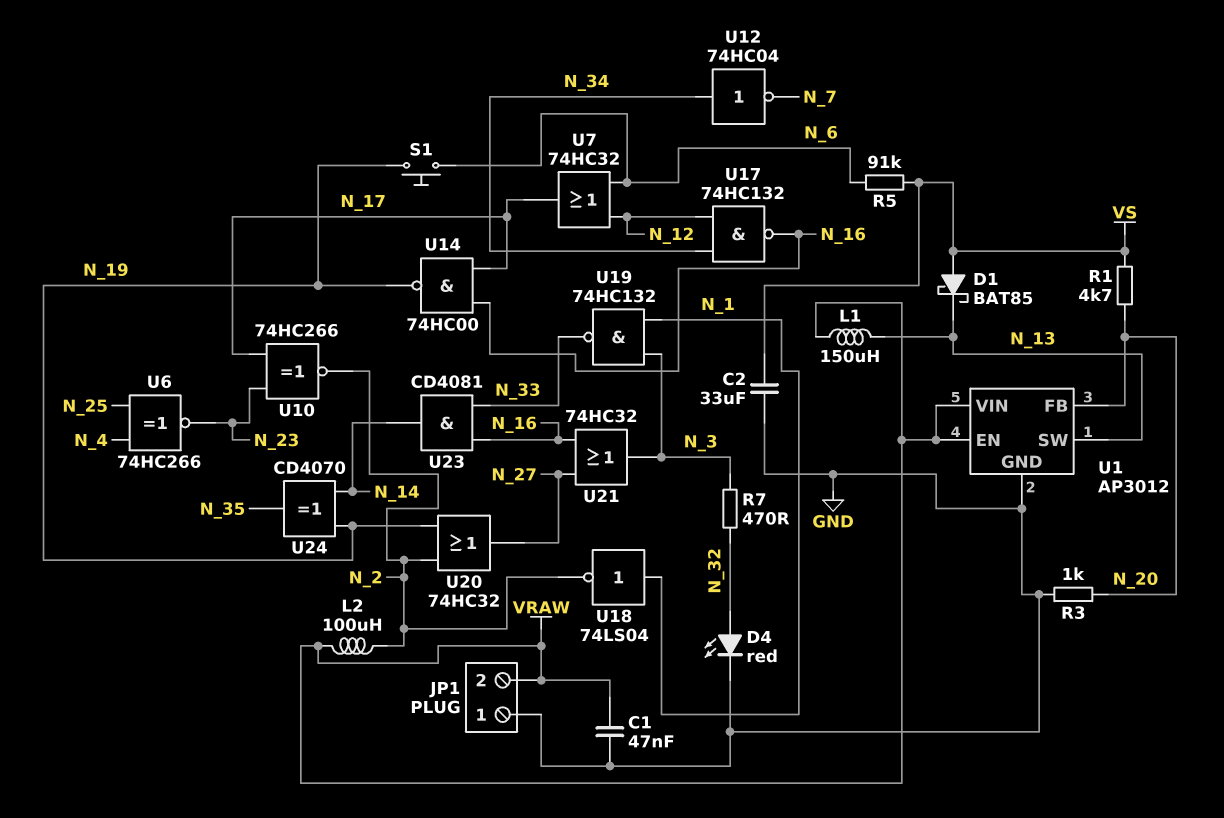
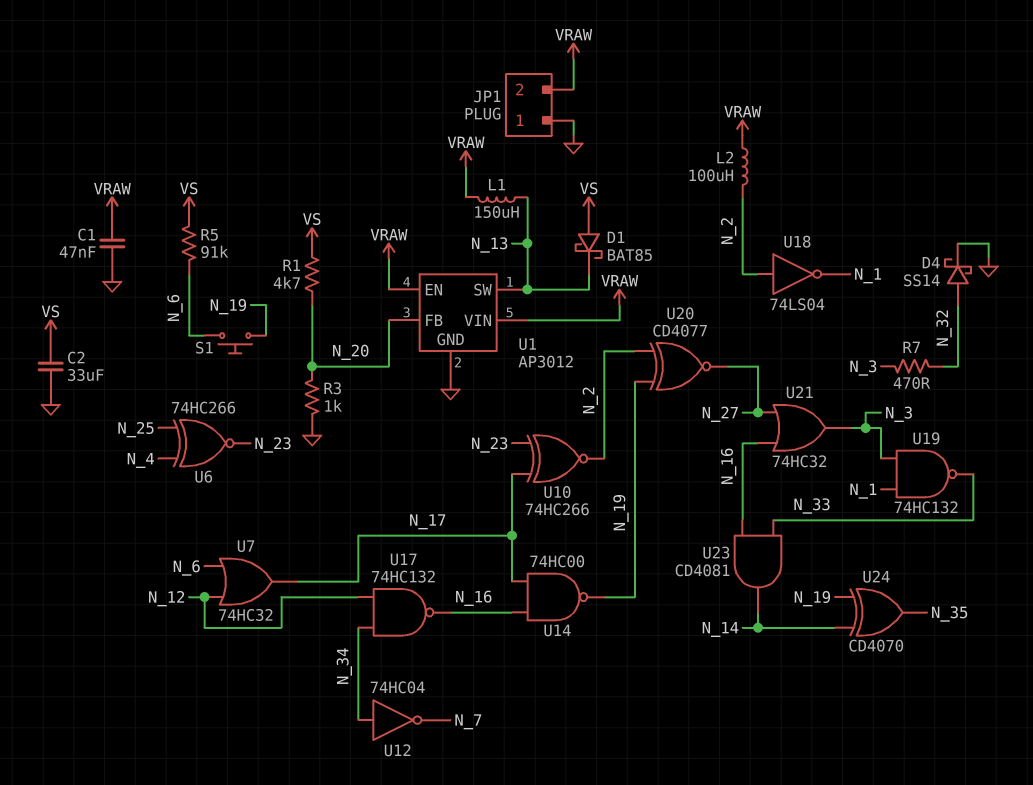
D4: LED red (A N_32, K GND) -> schottky SS14 (A N_32, K GND)
U18: NOT 74LS04 (in N_1, out N_2) -> NOT 74LS04 (in N_2, out N_1)
U20: OR 74HC32 (in N_2, in N_19, out N_27) -> XNOR CD4077 (in N_2, in N_19, out N_27)

